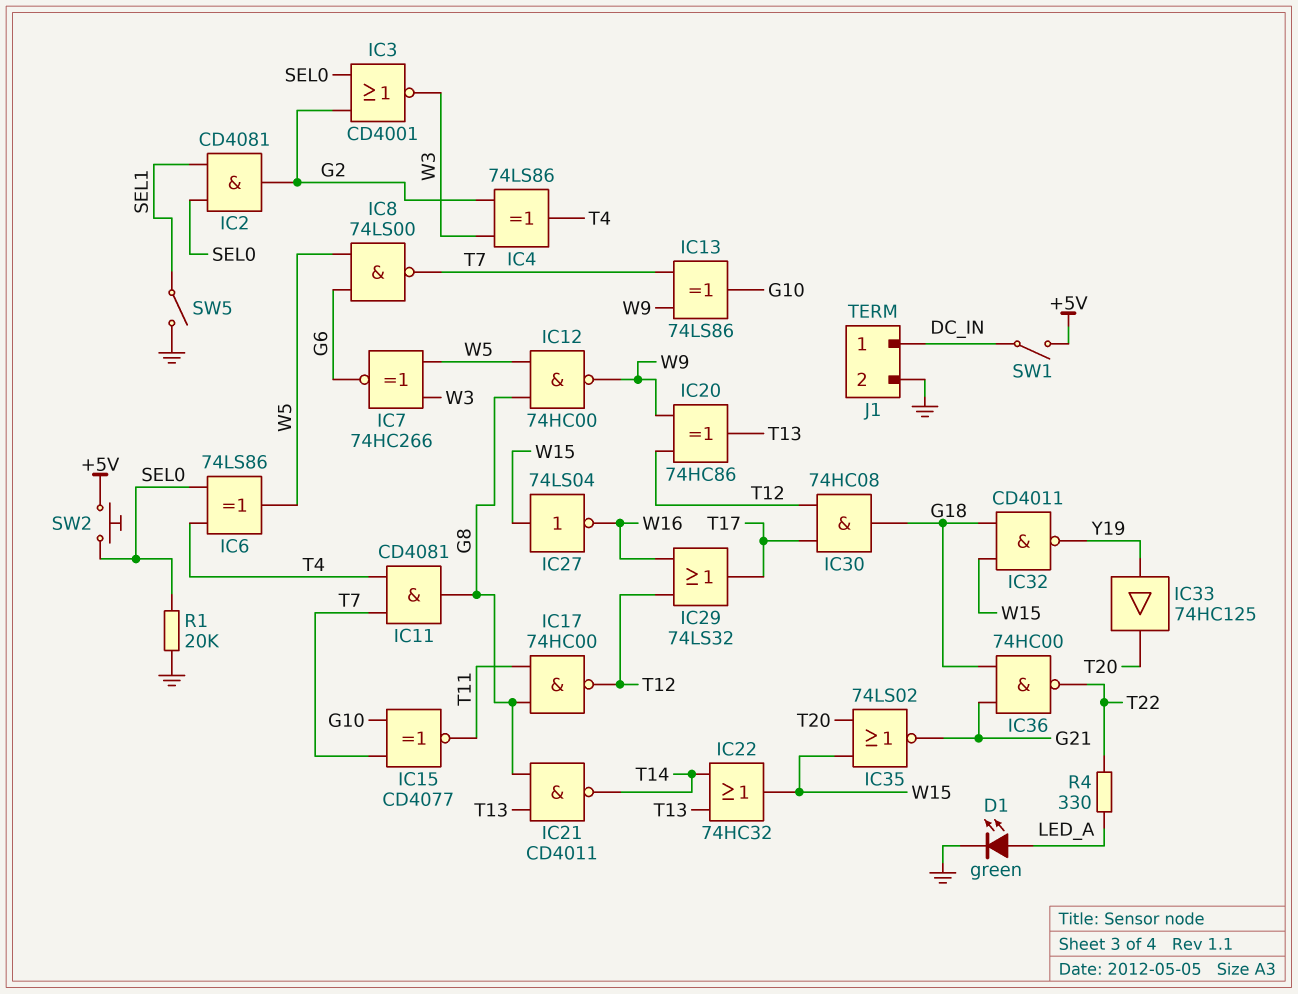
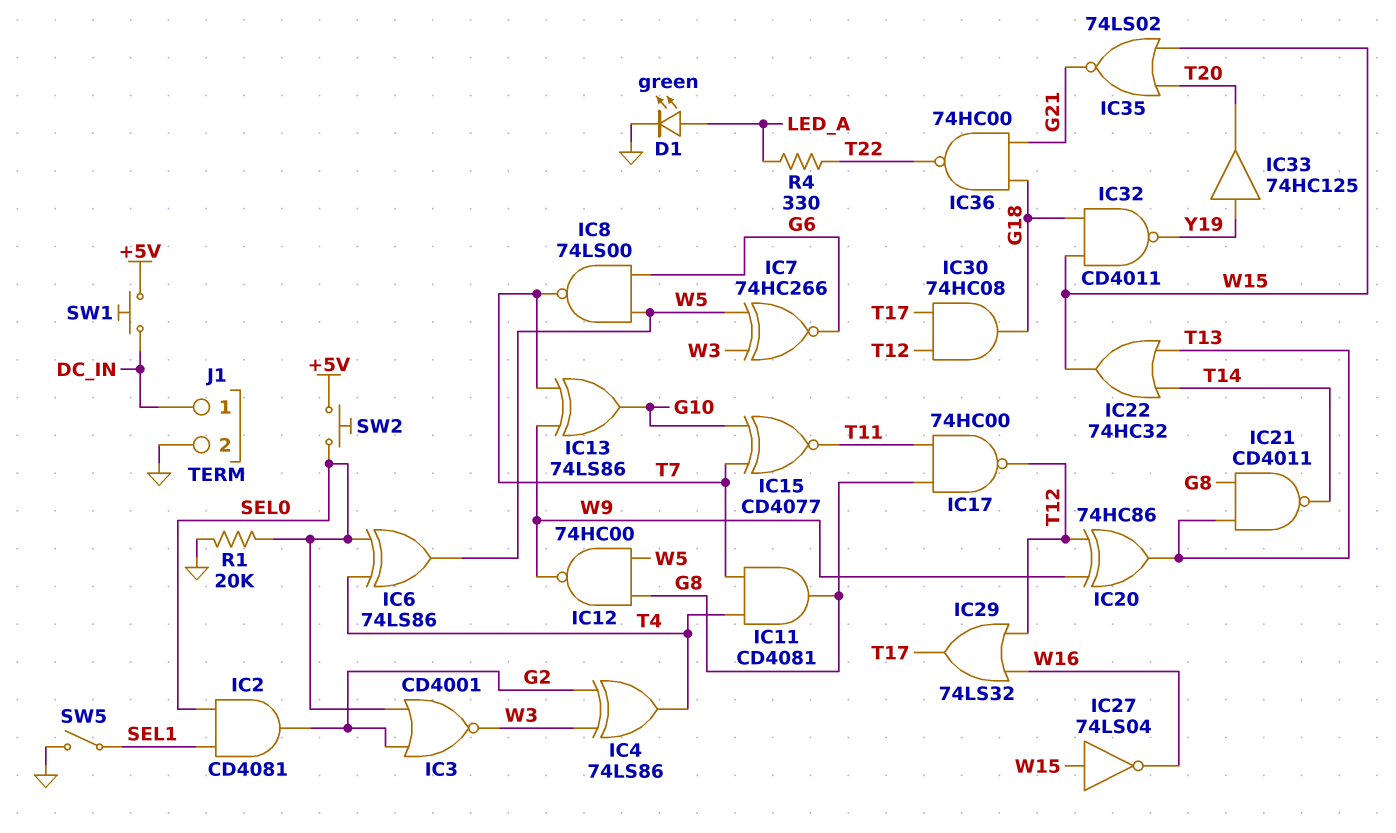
SW1: switch (+5V, DC_IN) -> button (+5V, DC_IN)

